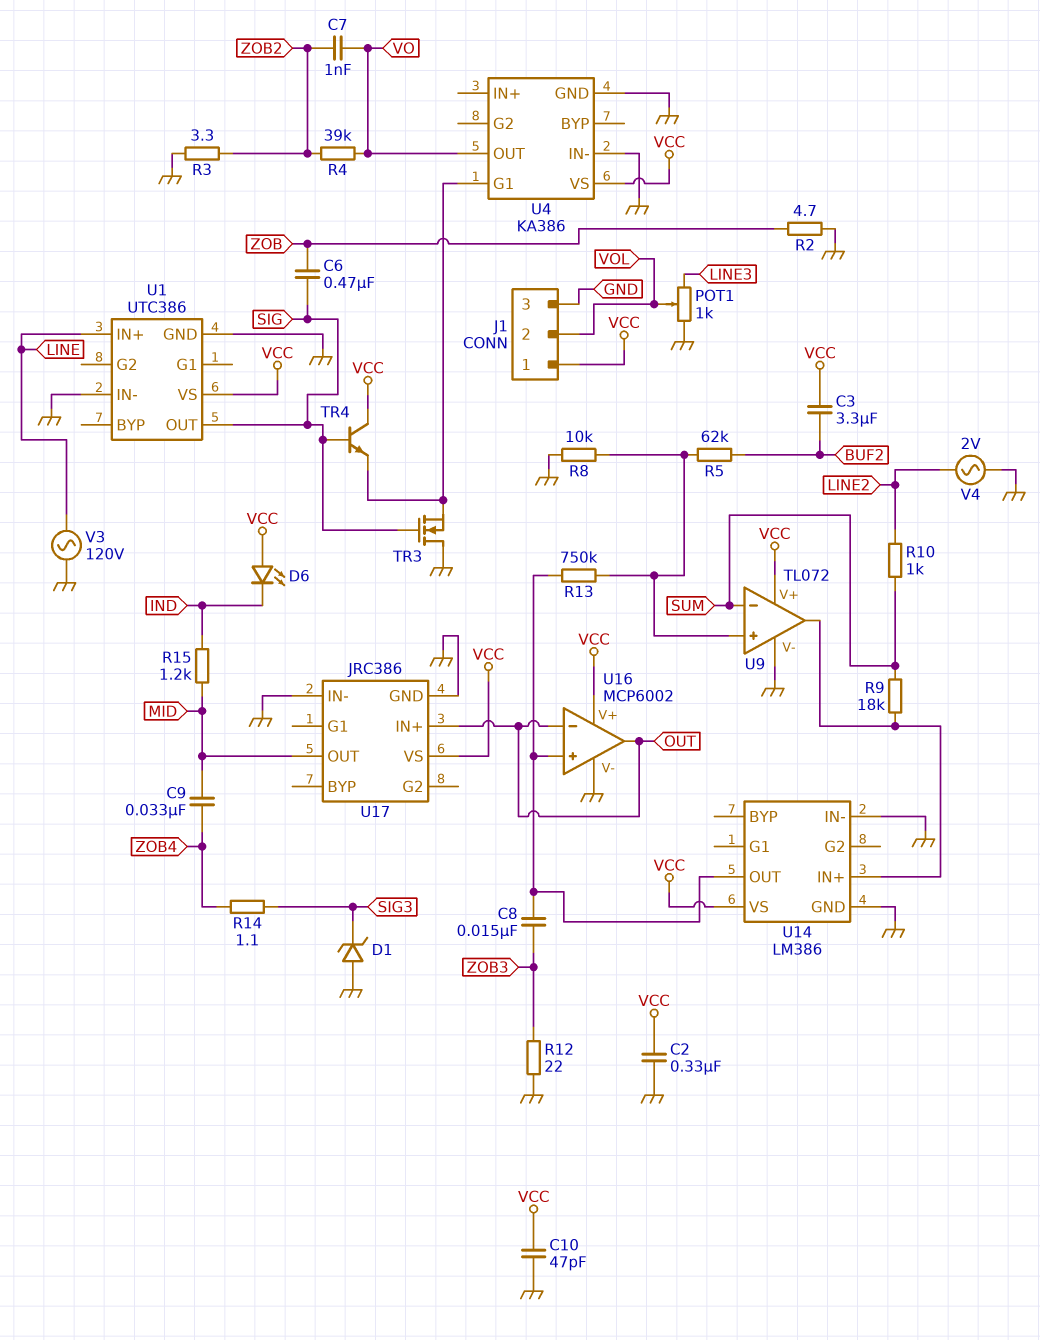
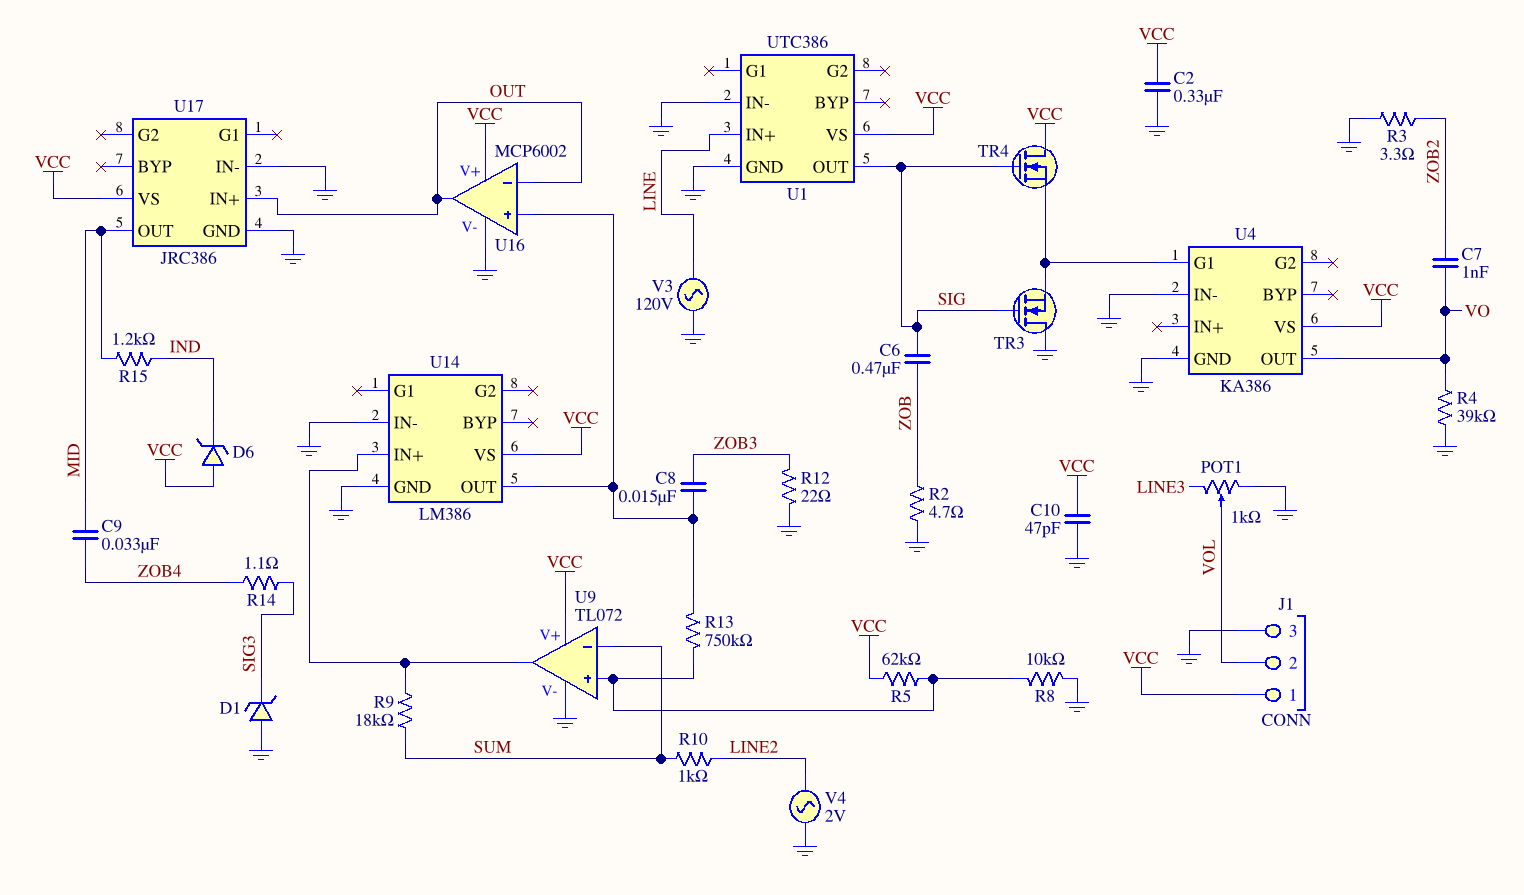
C3: 3.3uF (BUF2, VCC) -> none
D6: LED (A VCC, K IND) -> zener (A VCC, K IND)
R4: 39k (VO, ZOB2) -> 39k (GND, VO)
R5: 62k (BUF2, U9/in+) -> 62k (U9/in+, VCC)
TR4: NPN (B SIG, C VCC, E U4/G1) -> NMOS (G SIG, D VCC, S U4/G1)

